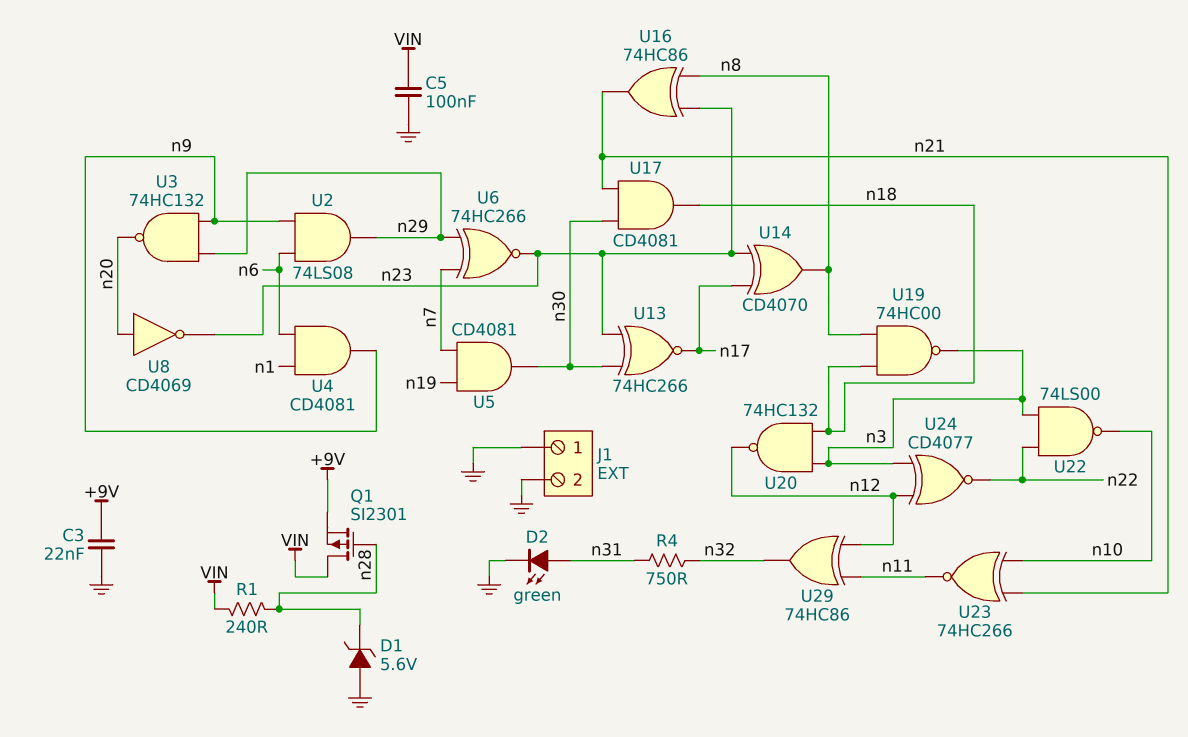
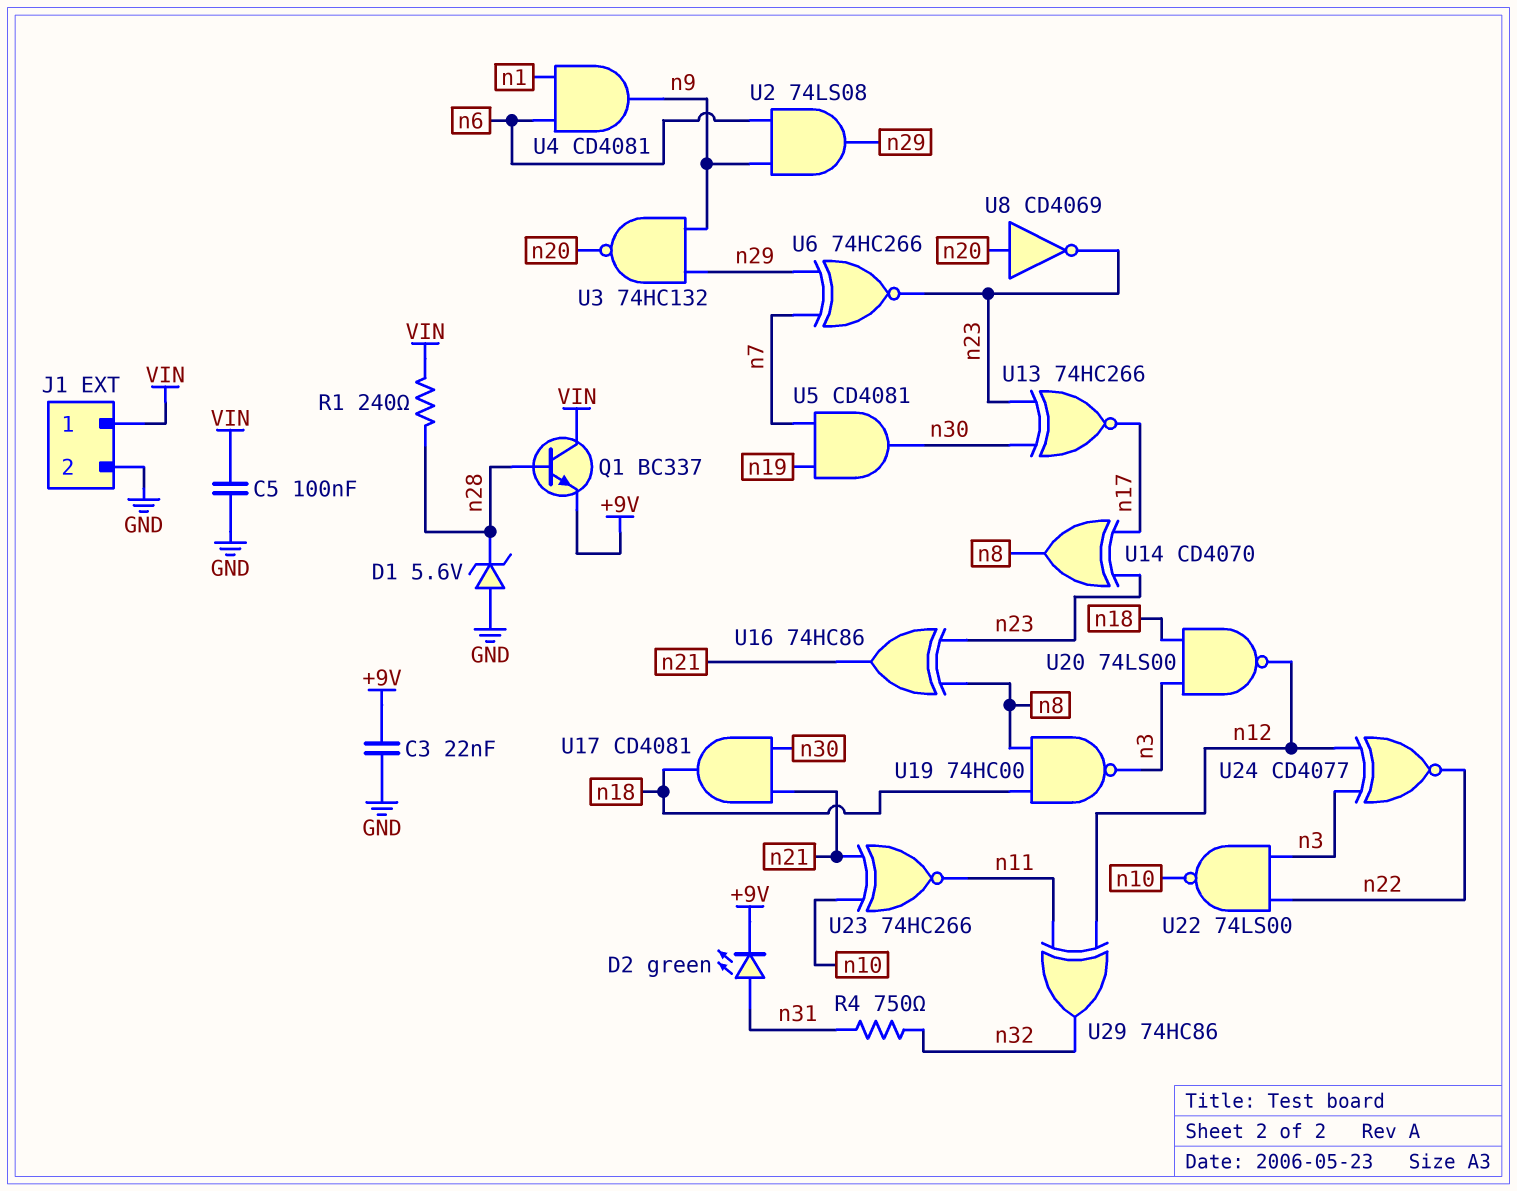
D2: LED green (A n31, K GND) -> LED green (A n31, K +9V)
J1 pin 1: GND -> VIN
Q1: PMOS SI2301 (G n28, D VIN, S +9V) -> NPN BC337 (B n28, C VIN, E +9V)
U20: NAND 74HC132 (in n3, in n18, out n12) -> NAND 74LS00 (in n3, in n18, out n12)

